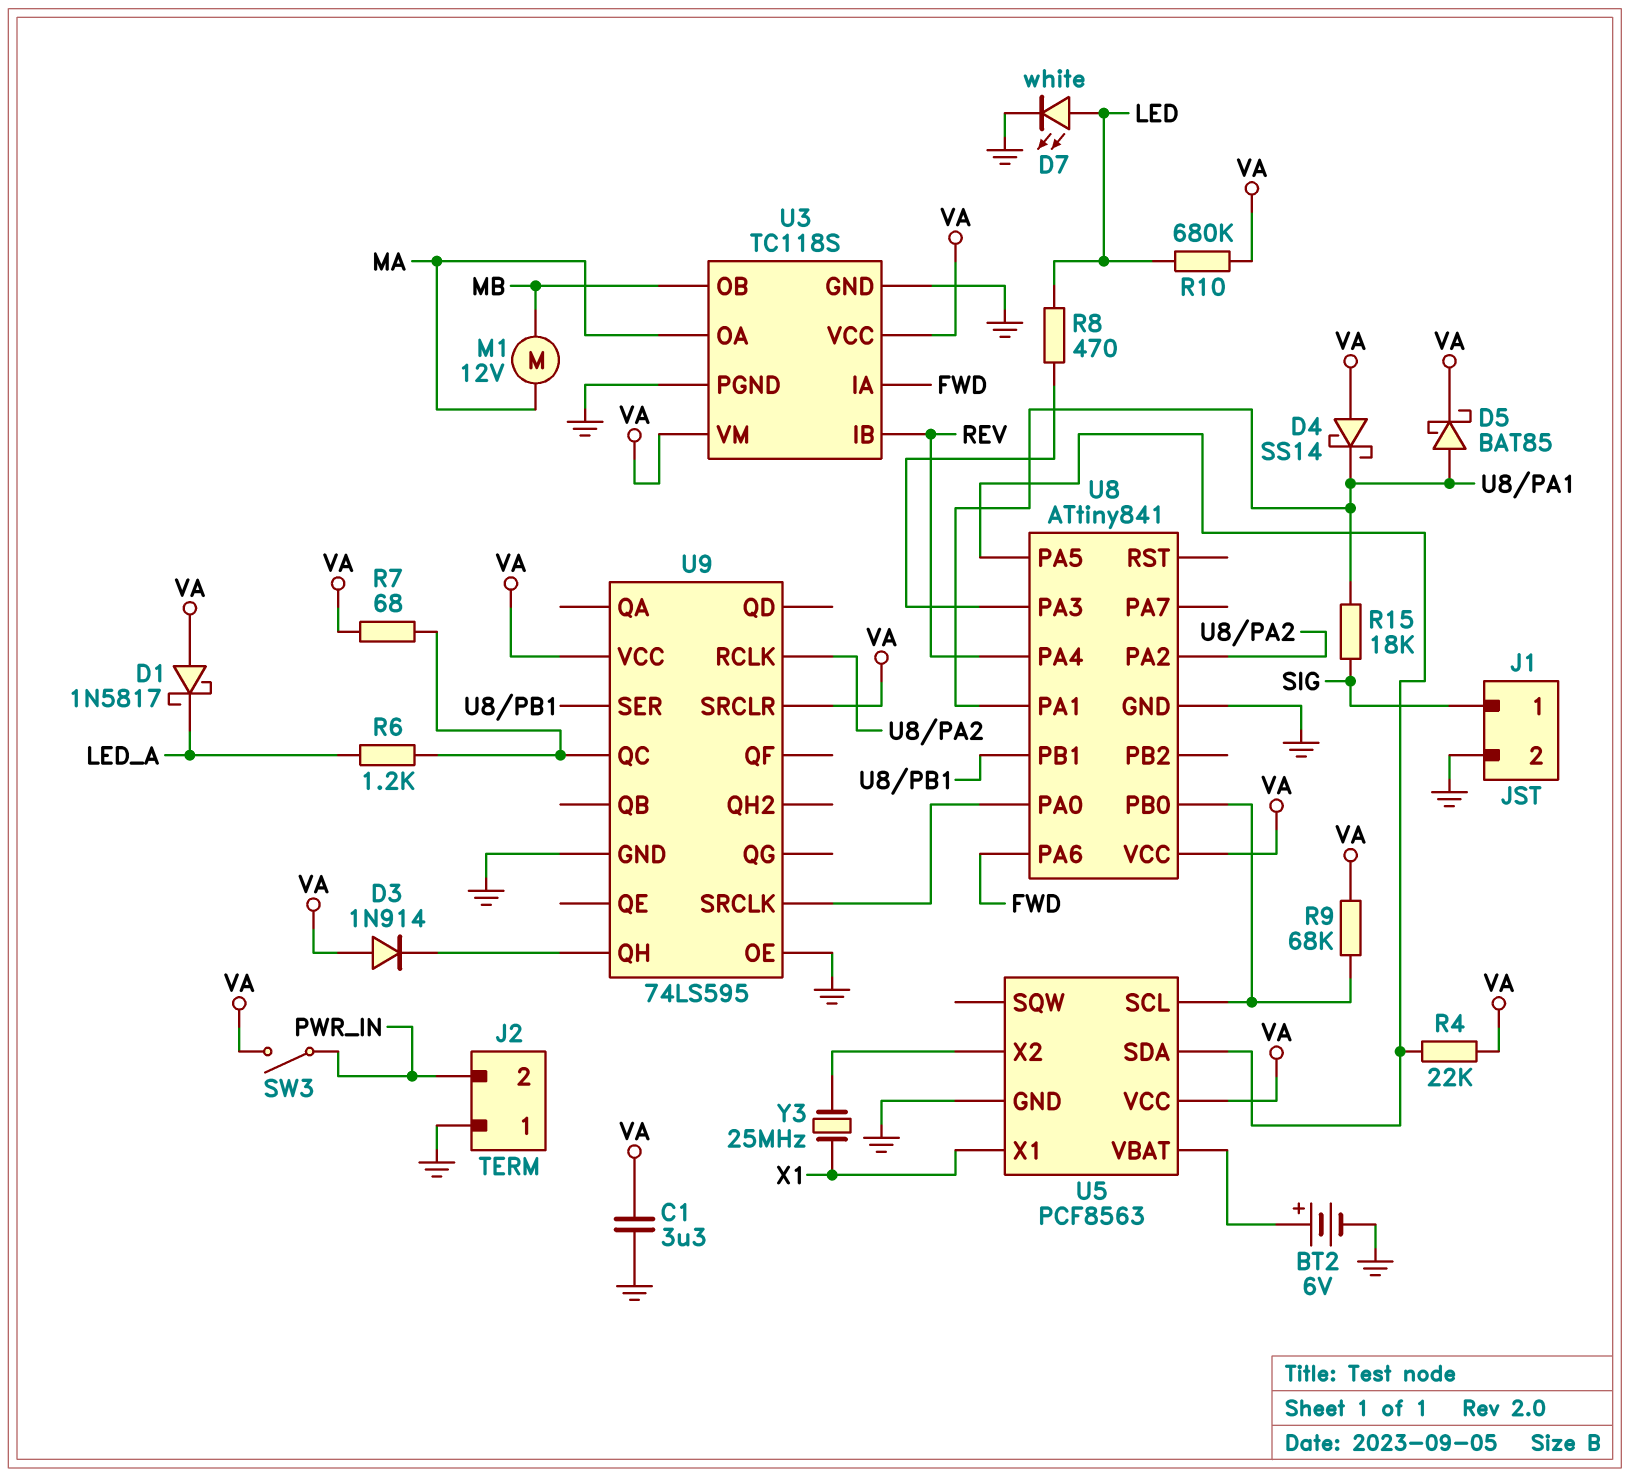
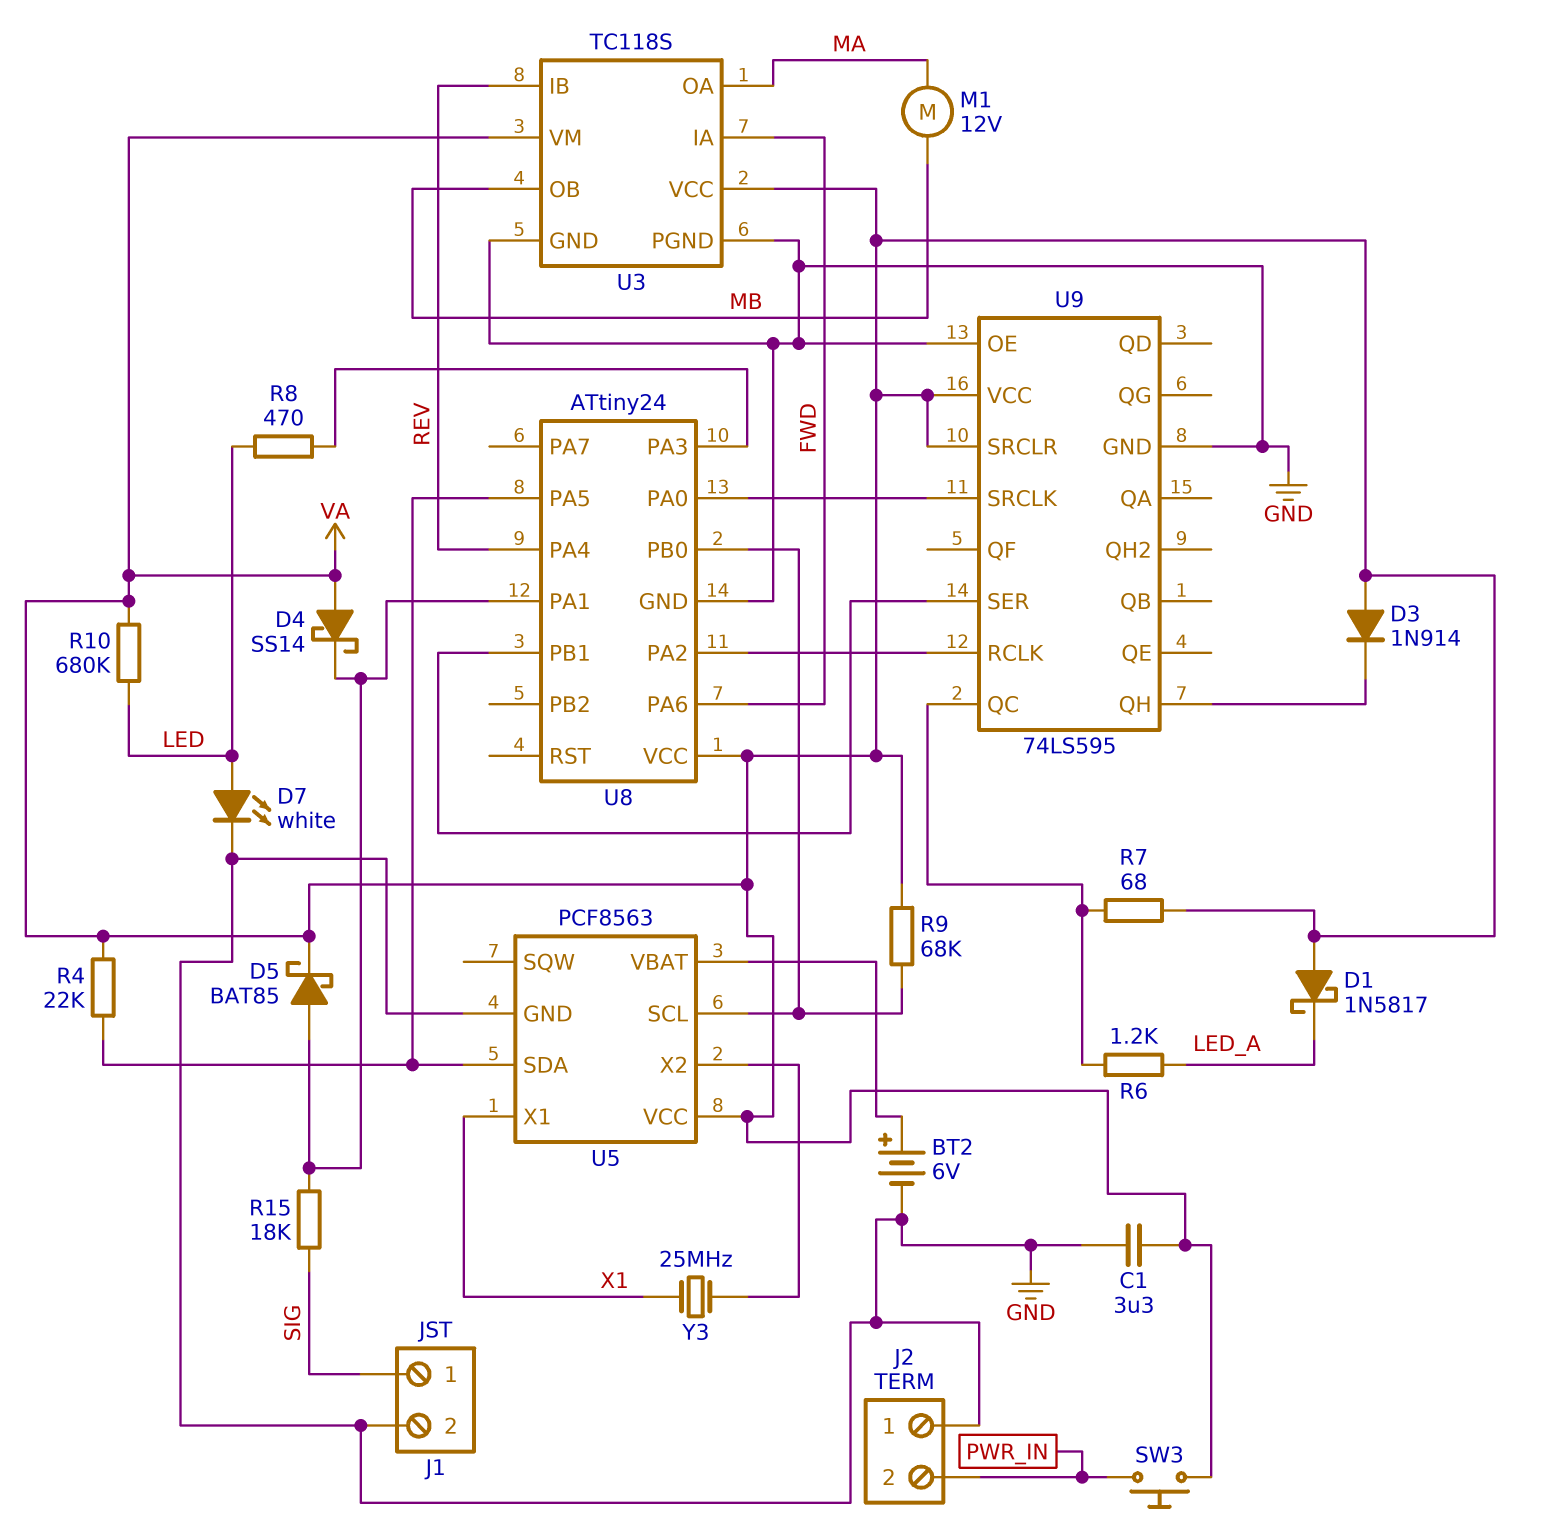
SW3: switch (PWR_IN, VA) -> button (PWR_IN, VA)
U8: ATtiny841 -> ATtiny24

